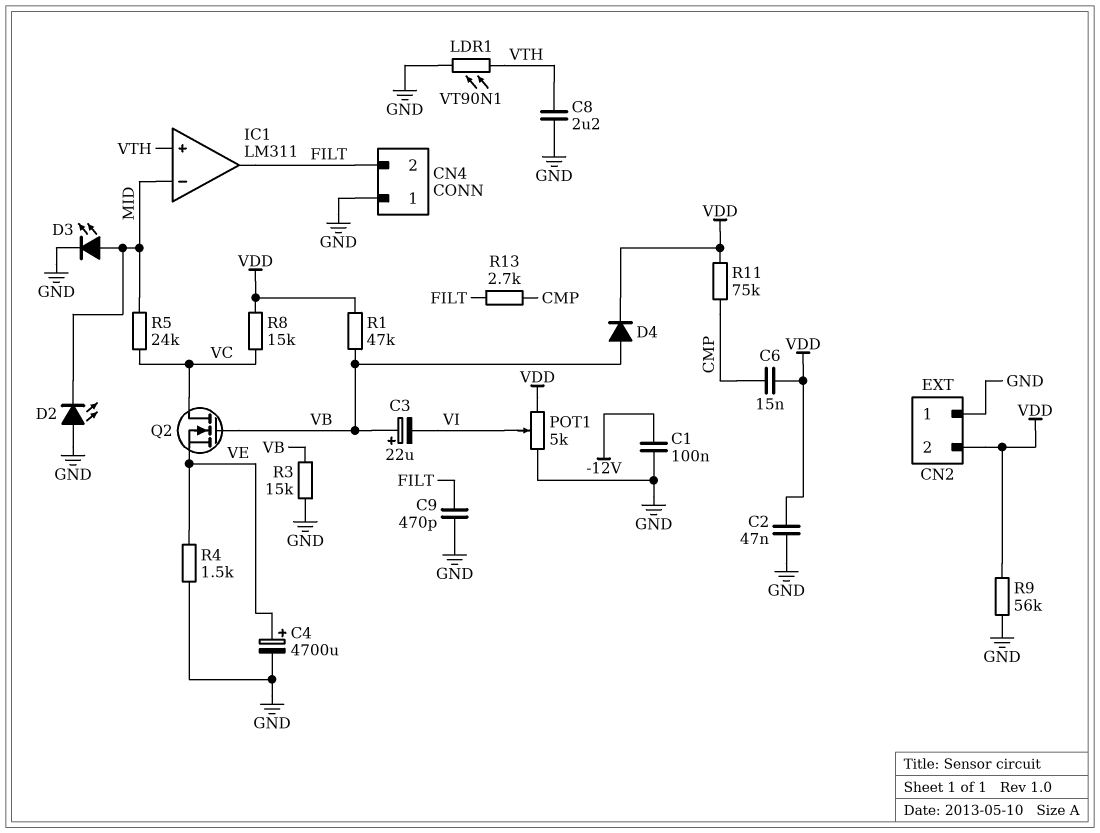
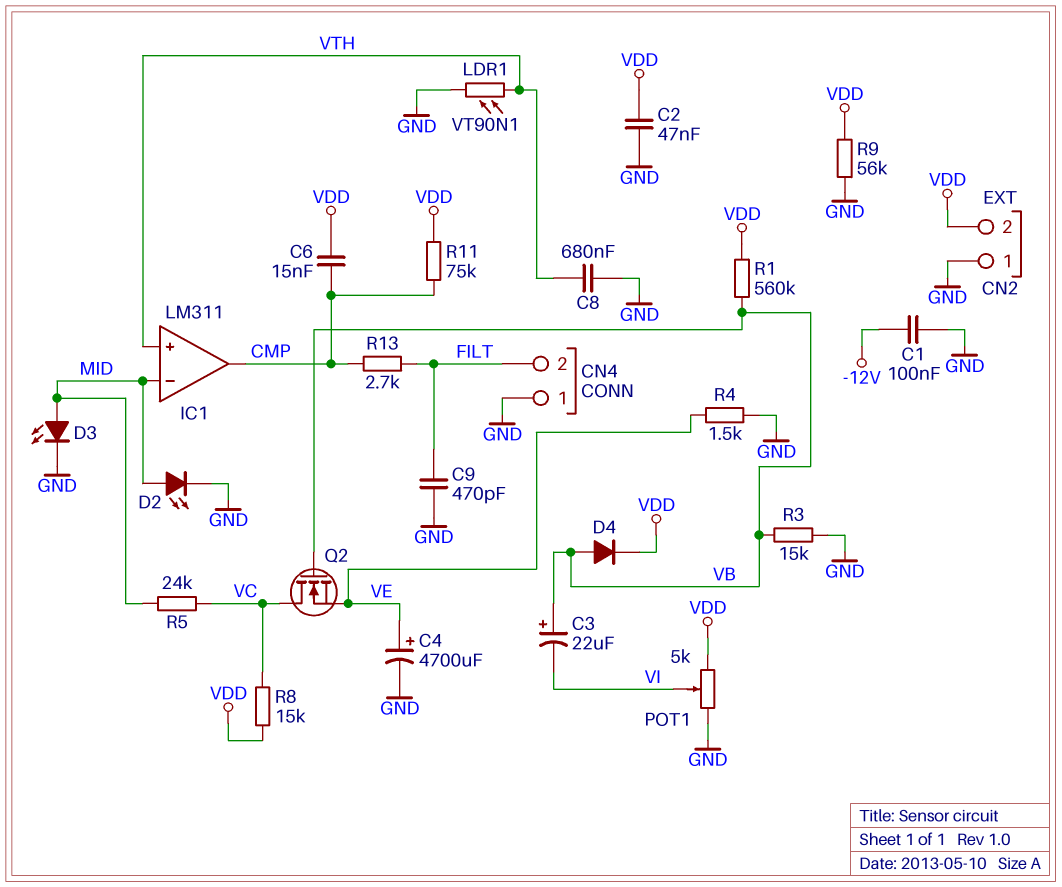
C8: 2.2uF (GND, VTH) -> 680nF (GND, VTH)
D2: LED (A GND, K MID) -> LED (A MID, K GND)
IC1 pin out: FILT -> CMP
R1: 47k (VB, VDD) -> 560k (VB, VDD)

